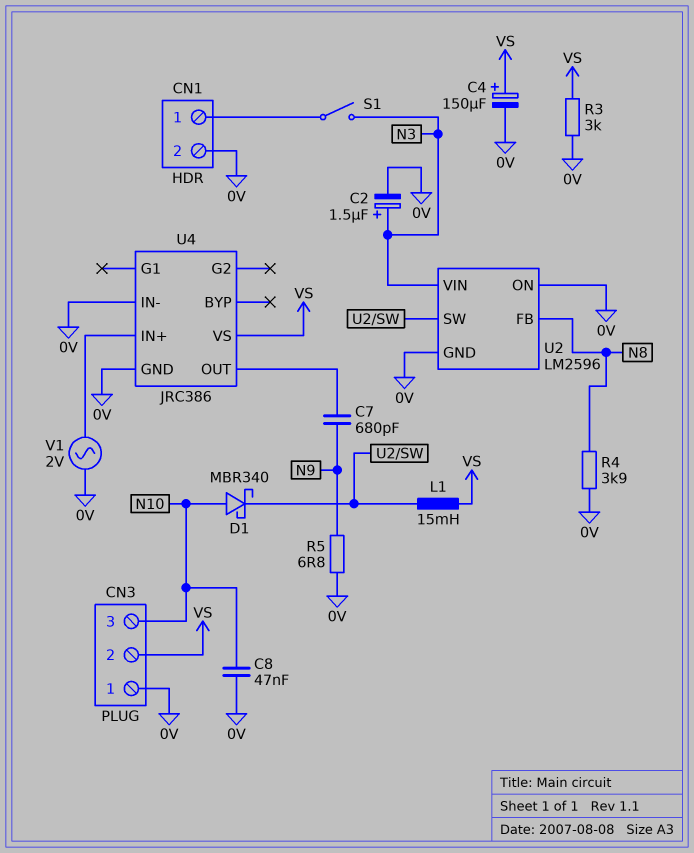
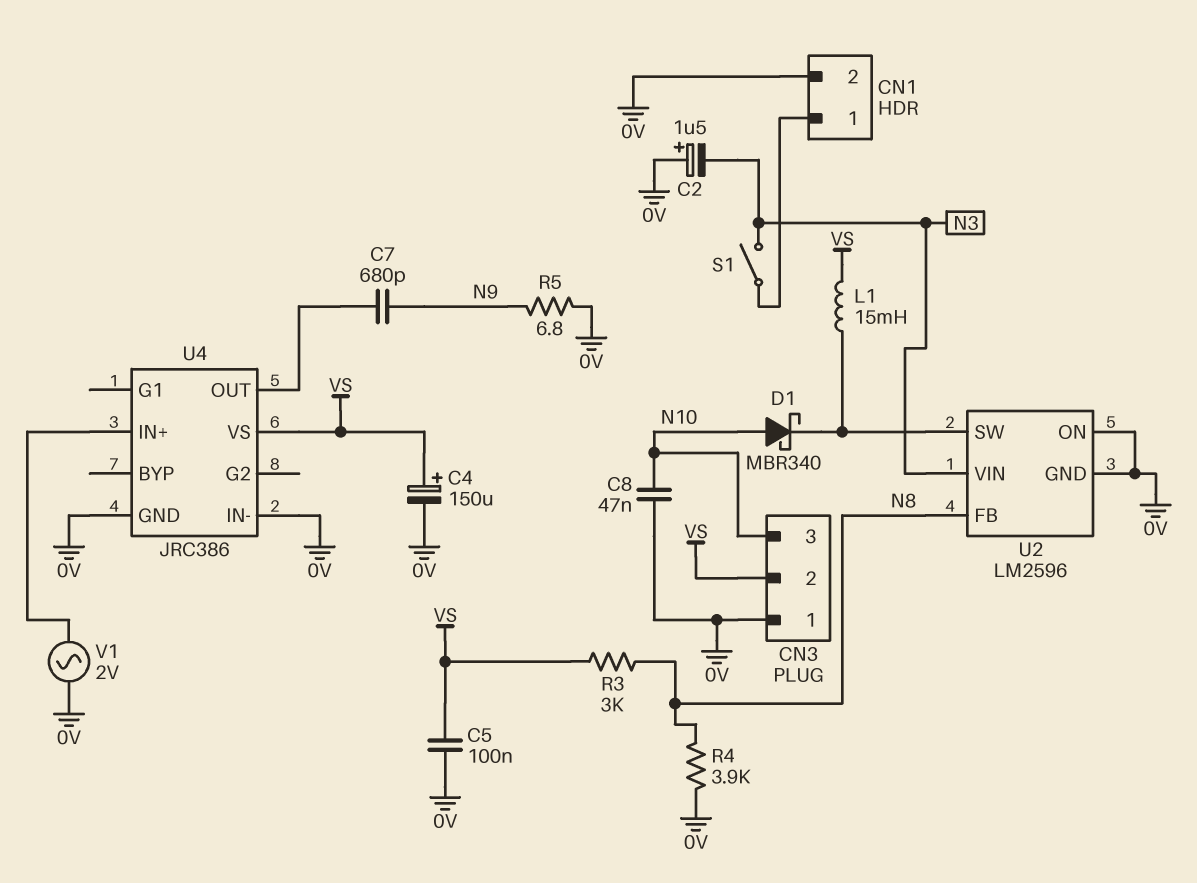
C2: 1.5uF (plus N3, minus 0V) -> 1.5uF (plus 0V, minus N3)
C5: none -> 100nF (0V, VS)
R3: 3k (0V, VS) -> 3k (N8, VS)

